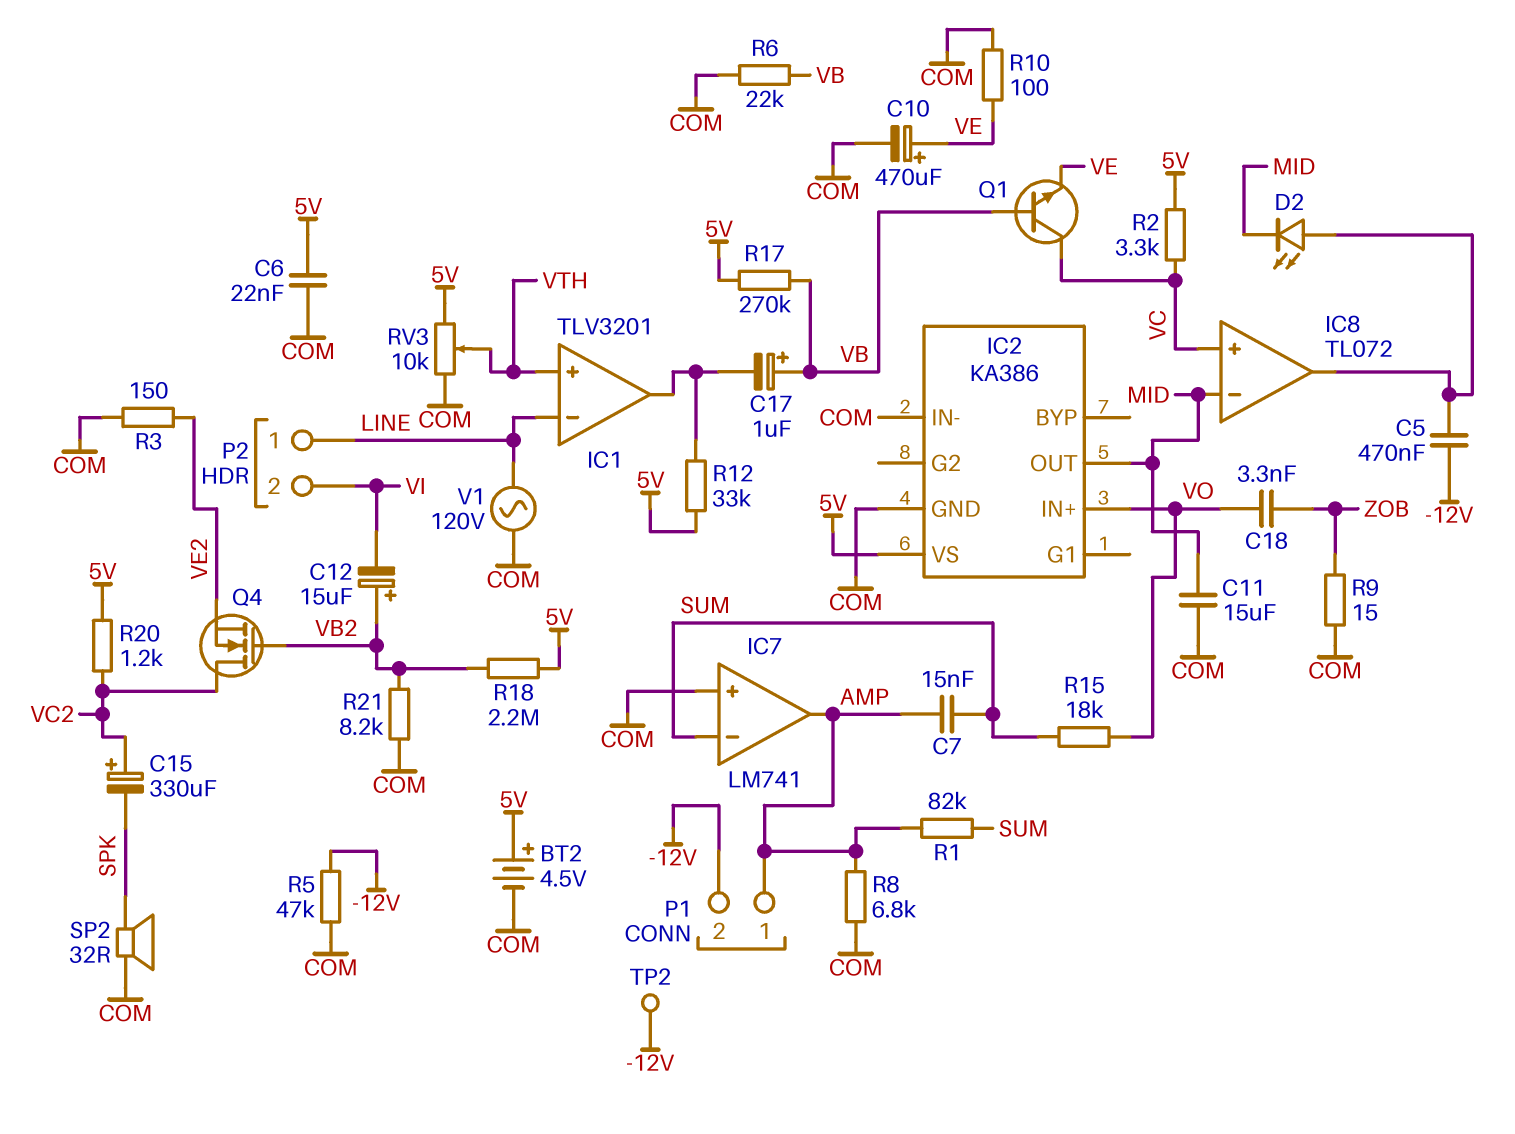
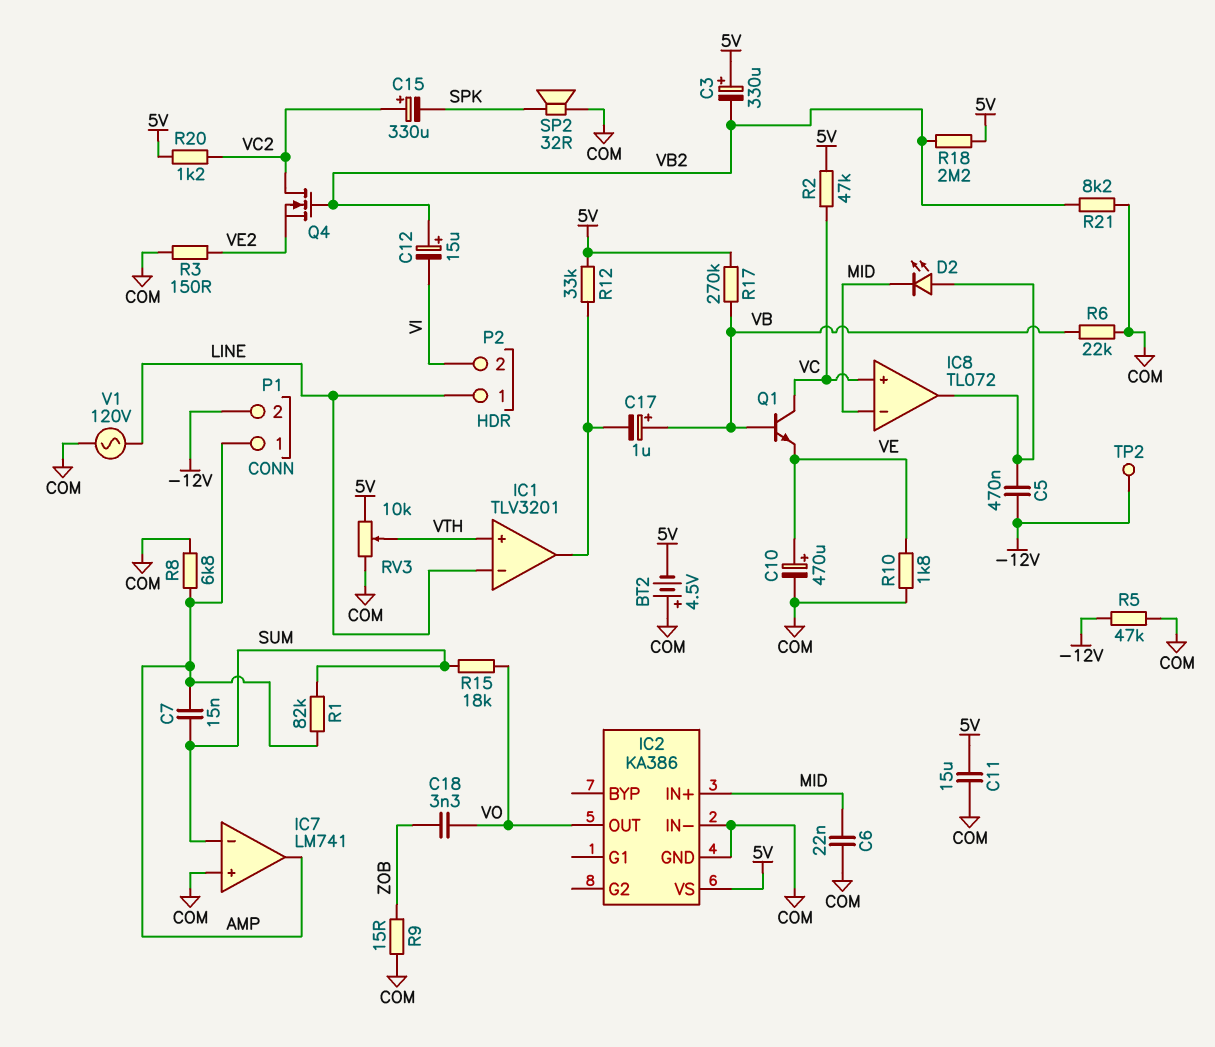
BT2: 4.5V (plus 5V, minus COM) -> 4.5V (plus COM, minus 5V)
C3: none -> 330uF (plus 5V, minus VB2)
C6: 22nF (5V, COM) -> 22nF (COM, MID)
C11: 15uF (COM, MID) -> 15uF (5V, COM)
IC2 pin IN+: VO -> MID
IC2 pin OUT: MID -> VO
R2: 3.3k (5V, VC) -> 47k (5V, VC)
R10: 100 (COM, VE) -> 1.8k (COM, VE)

